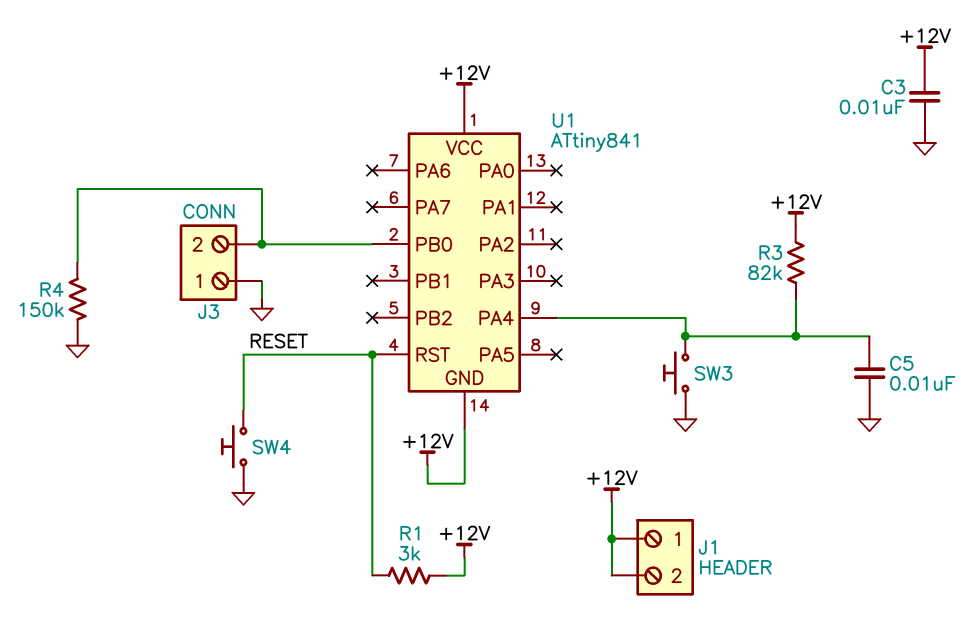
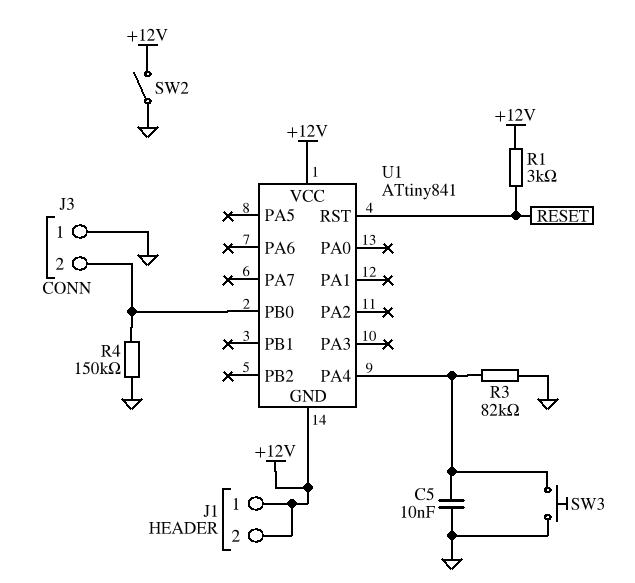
C3: 10nF (+12V, GND) -> none
R3: 82k (+12V, U1/PA4) -> 82k (GND, U1/PA4)
SW2: none -> switch (+12V, GND)
SW4: button (GND, RESET) -> none

